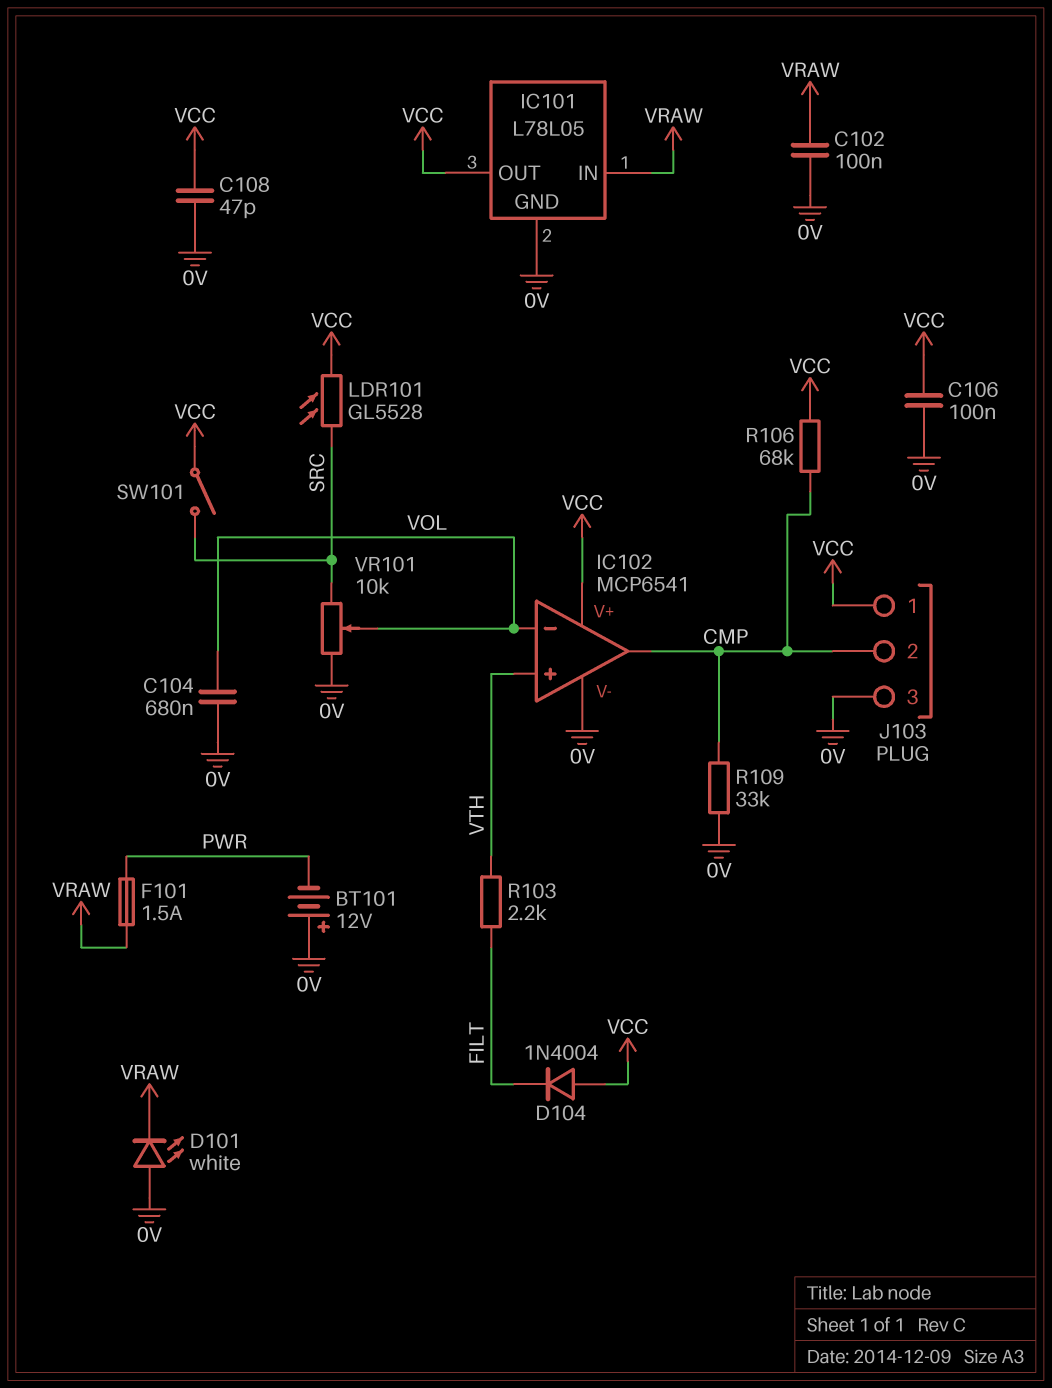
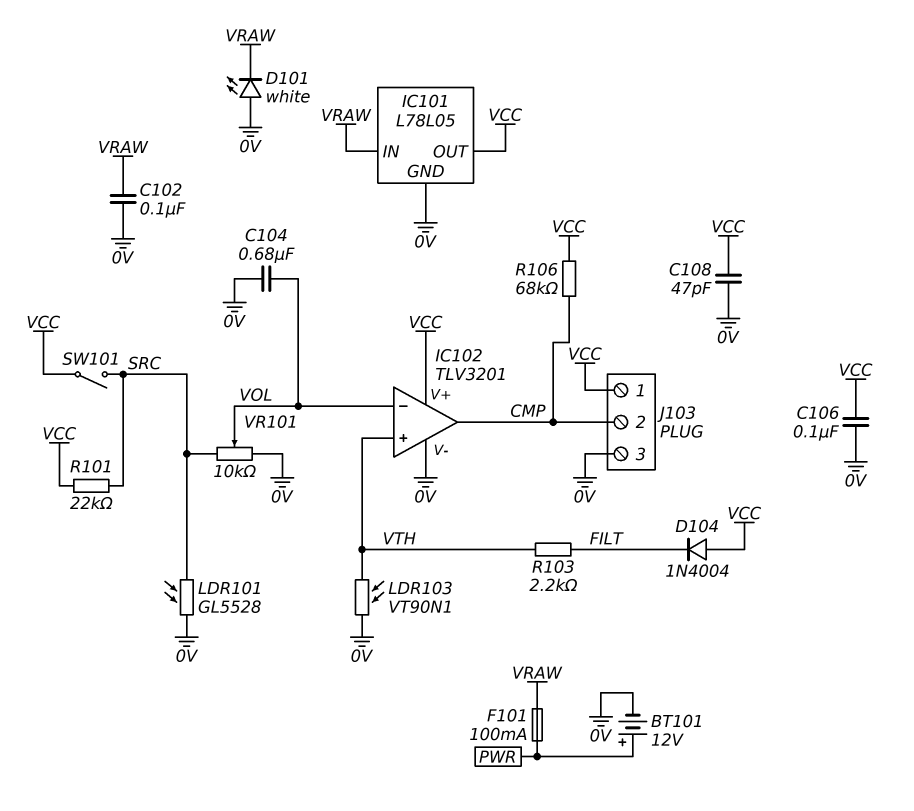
BT101: 12V (plus 0V, minus PWR) -> 12V (plus PWR, minus 0V)
F101: 1.5A (PWR, VRAW) -> 100mA (PWR, VRAW)
IC102: MCP6541 -> TLV3201
LDR101: GL5528 (SRC, VCC) -> GL5528 (0V, SRC)
LDR103: none -> VT90N1 (0V, VTH)
R101: none -> 22k (SRC, VCC)
R109: 33k (0V, CMP) -> none

